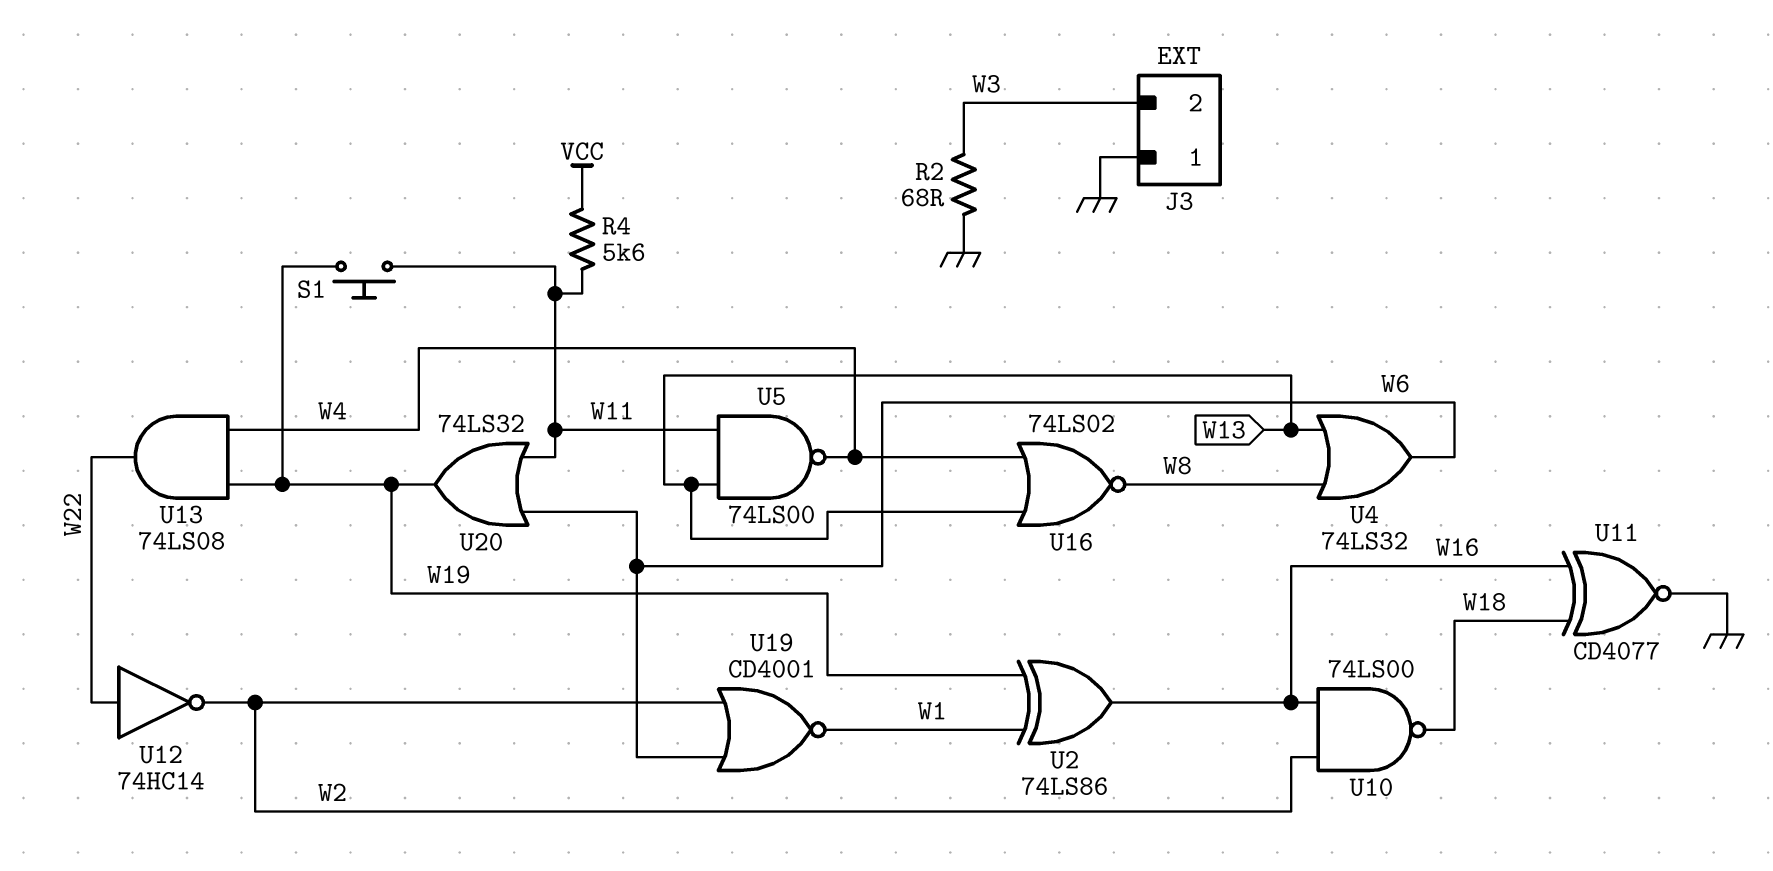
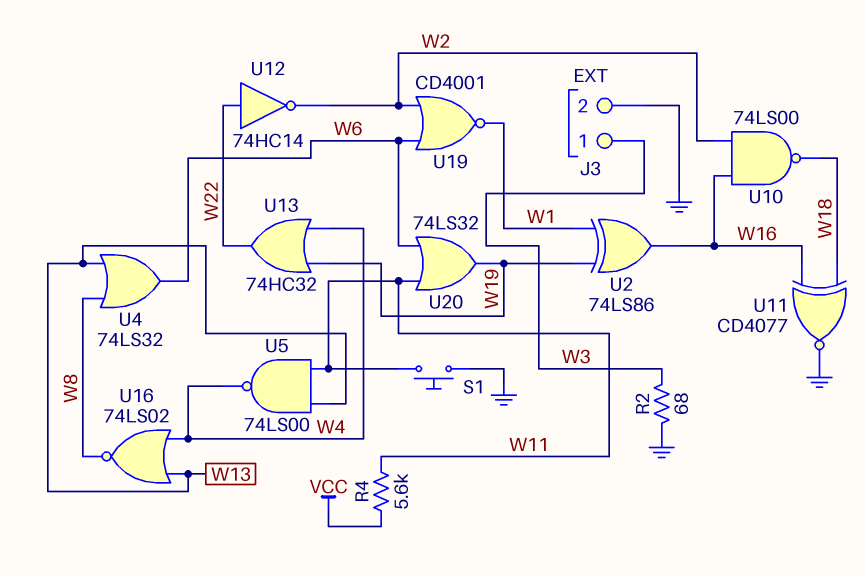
J3 pin 1: GND -> W3
J3 pin 2: W3 -> GND
S1: button (W11, W19) -> button (GND, W11)
U13: AND 74LS08 (in W4, in W19, out W22) -> OR 74HC32 (in W4, in W19, out W22)

